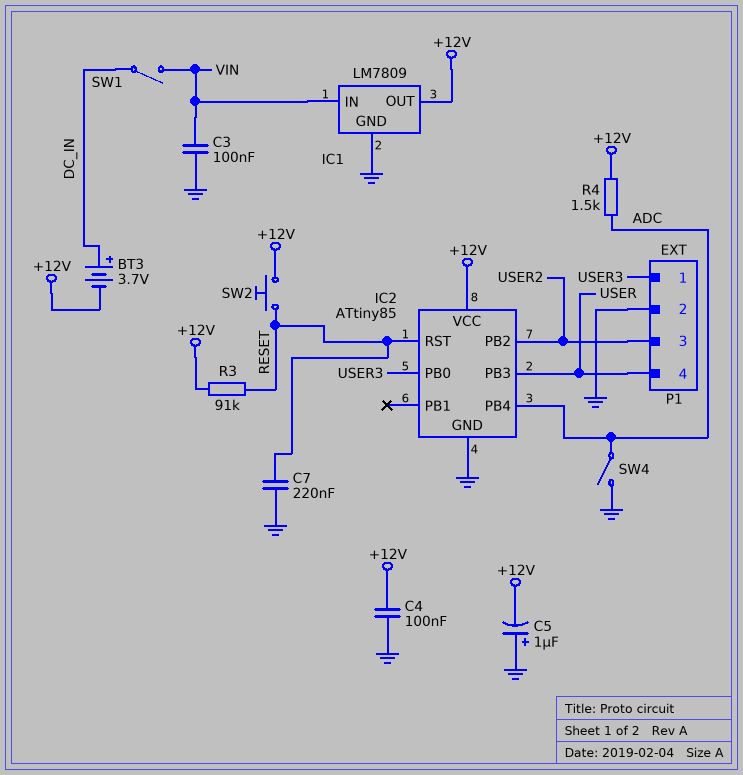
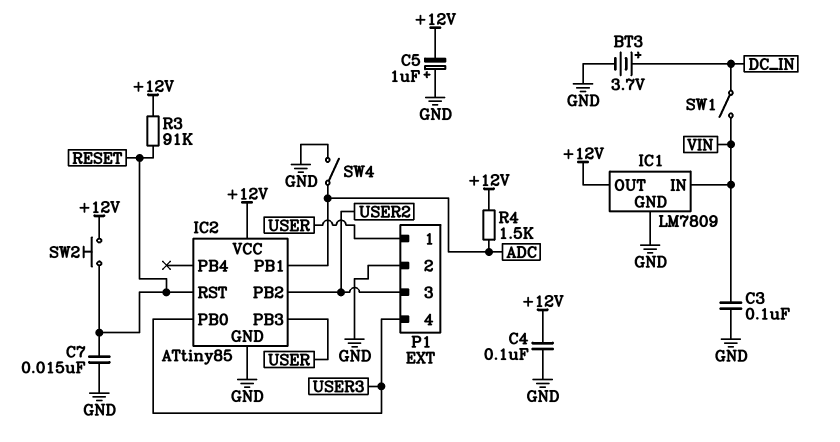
BT3: 3.7V (plus DC_IN, minus +12V) -> 3.7V (plus DC_IN, minus GND)
C7: 220nF (GND, RESET) -> 15nF (GND, RESET)
IC2 pin PB1: none -> ADC
IC2 pin PB4: ADC -> none
P1 pin 1: USER3 -> USER
P1 pin 4: USER -> USER3

